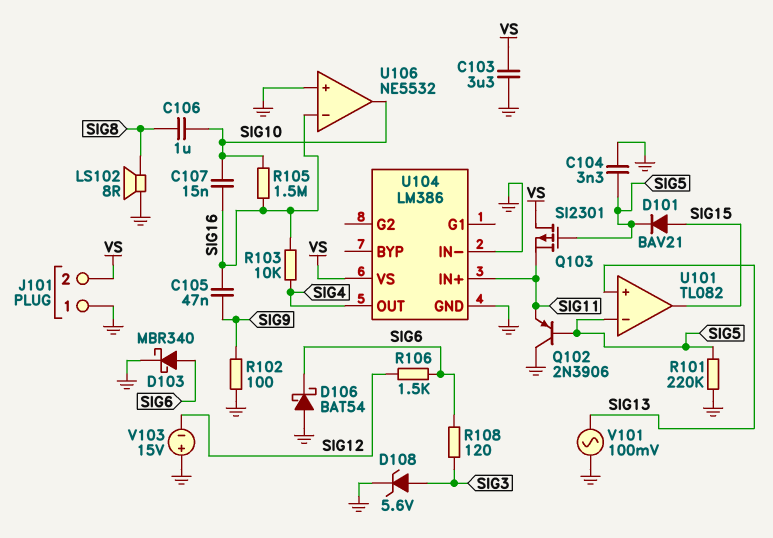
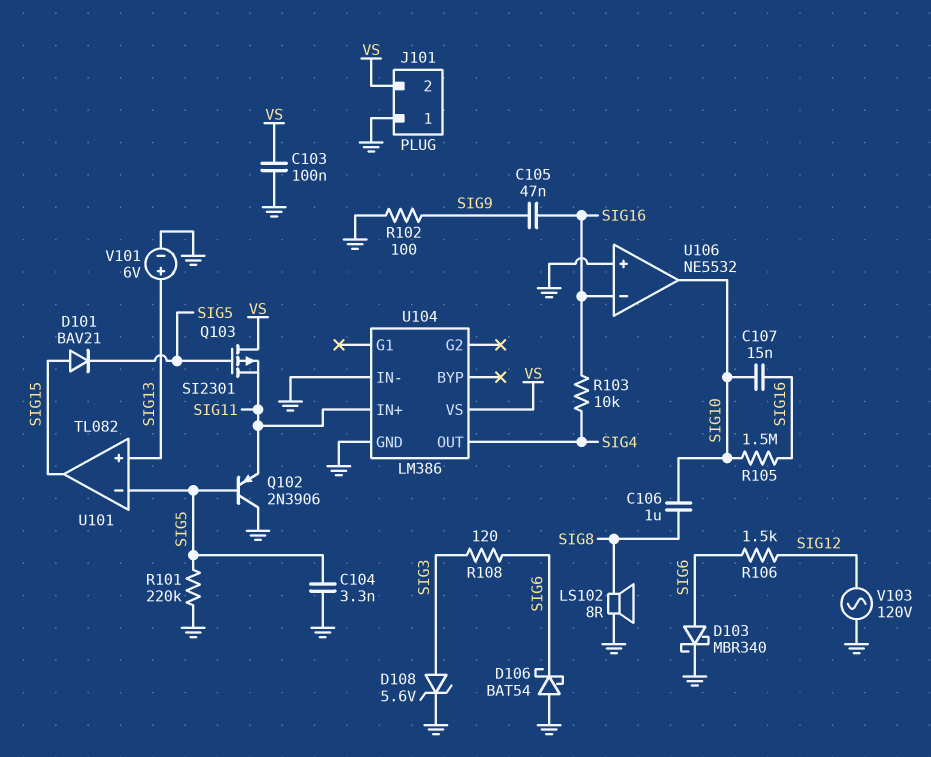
C103: 3.3uF (GND, VS) -> 100nF (GND, VS)
V101: AC 100mV (GND, SIG13) -> 6V (plus SIG13, minus GND)
V103: 15V (plus GND, minus SIG12) -> AC 120V (GND, SIG12)

